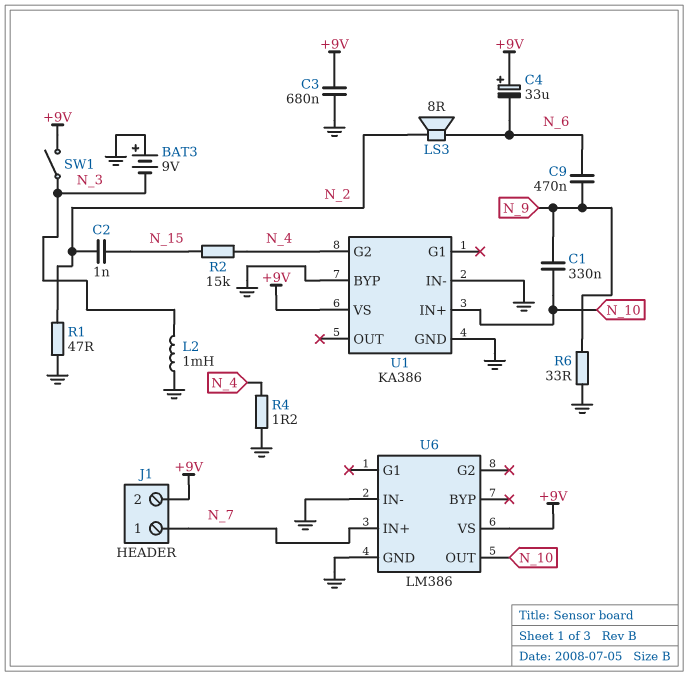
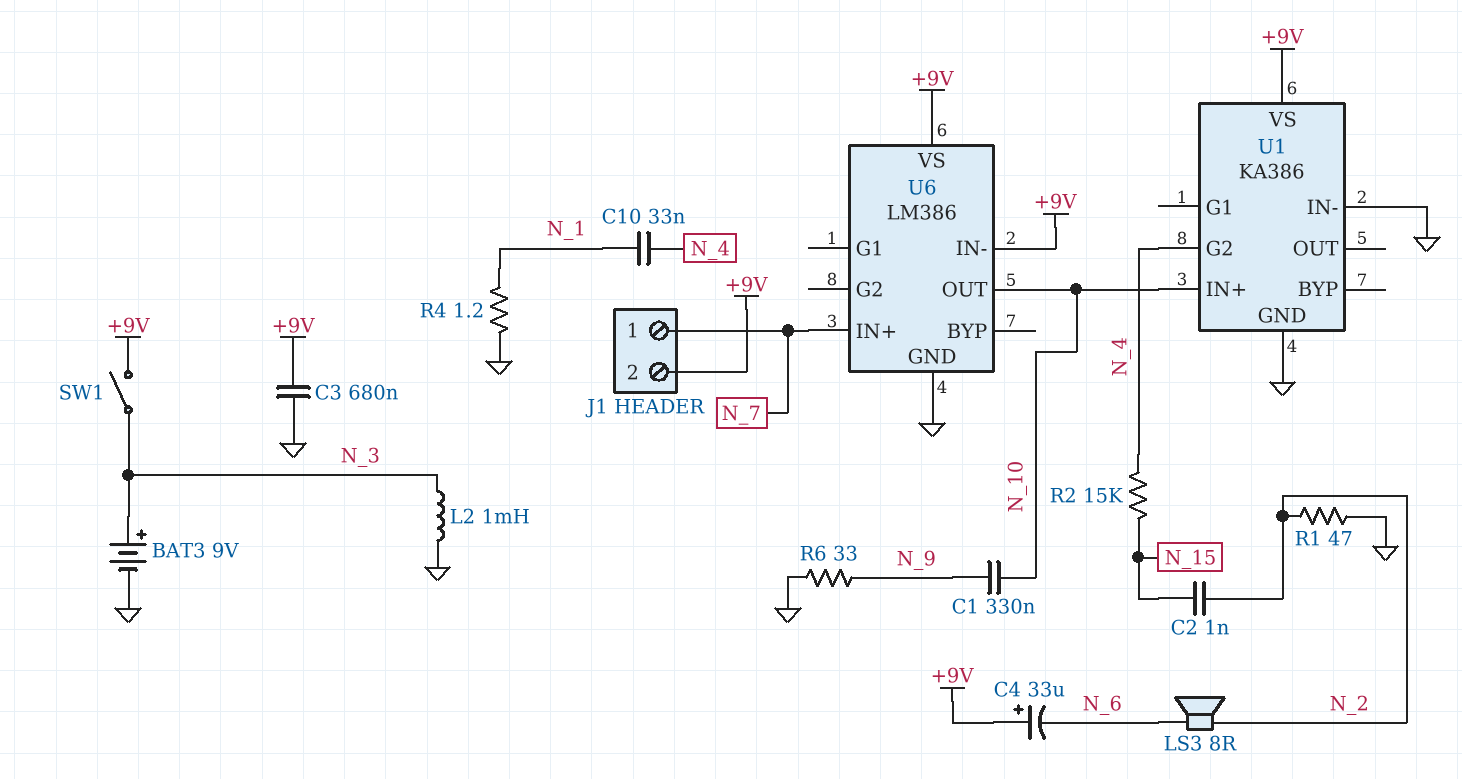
BAT3: 9V (plus GND, minus N_3) -> 9V (plus N_3, minus GND)
C9: 470nF (N_6, N_9) -> none
C10: none -> 33nF (N_1, N_4)
R4: 1.2 (GND, N_4) -> 1.2 (GND, N_1)
U1 pin BYP: GND -> none
U6 pin IN-: GND -> +9V

